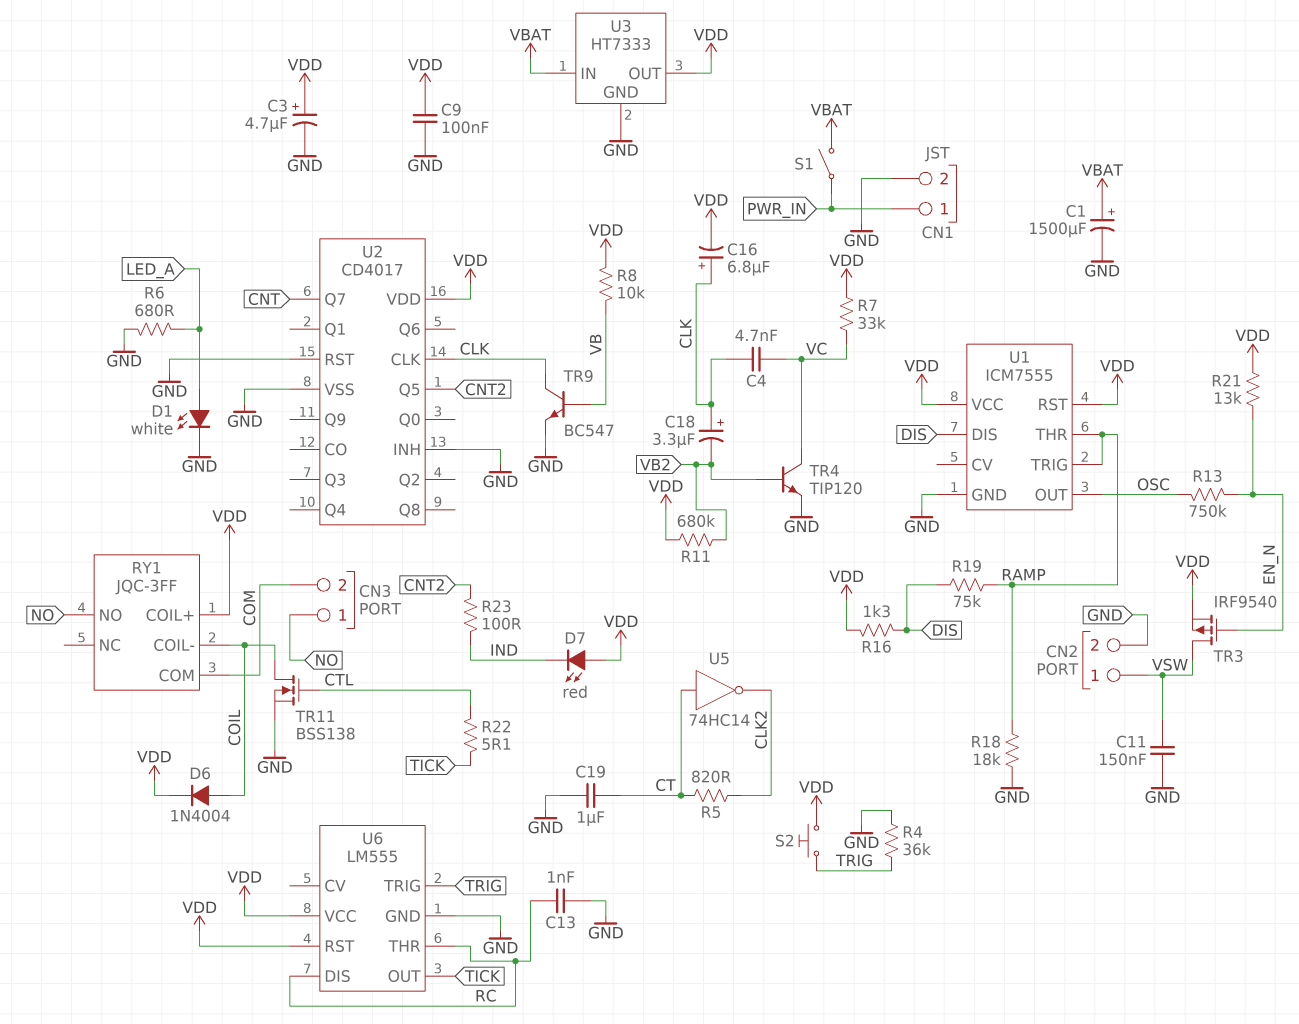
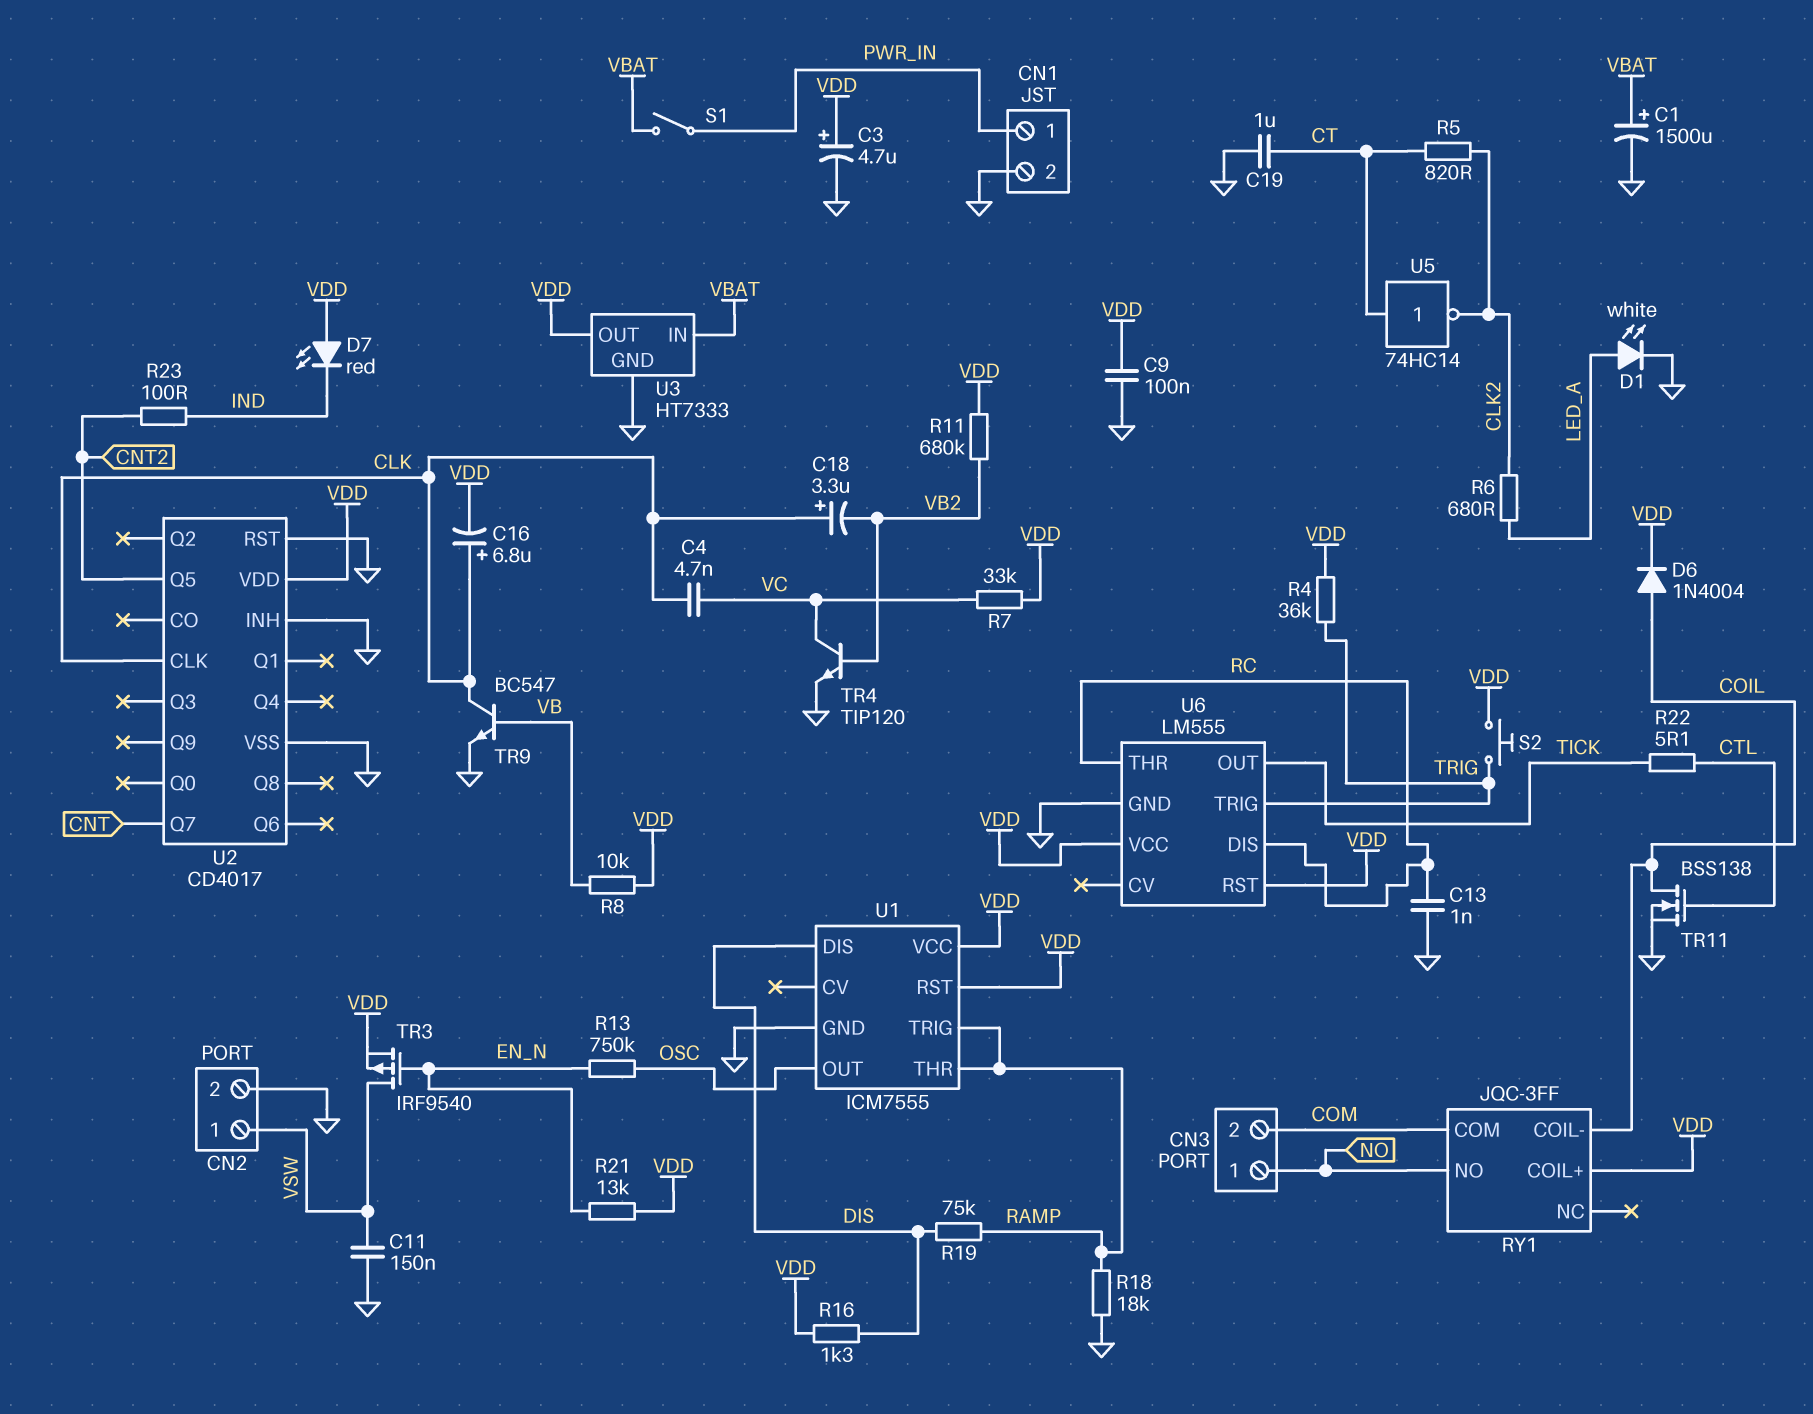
R4: 36k (GND, TRIG) -> 36k (TRIG, VDD)
R6: 680 (GND, LED_A) -> 680 (CLK2, LED_A)

